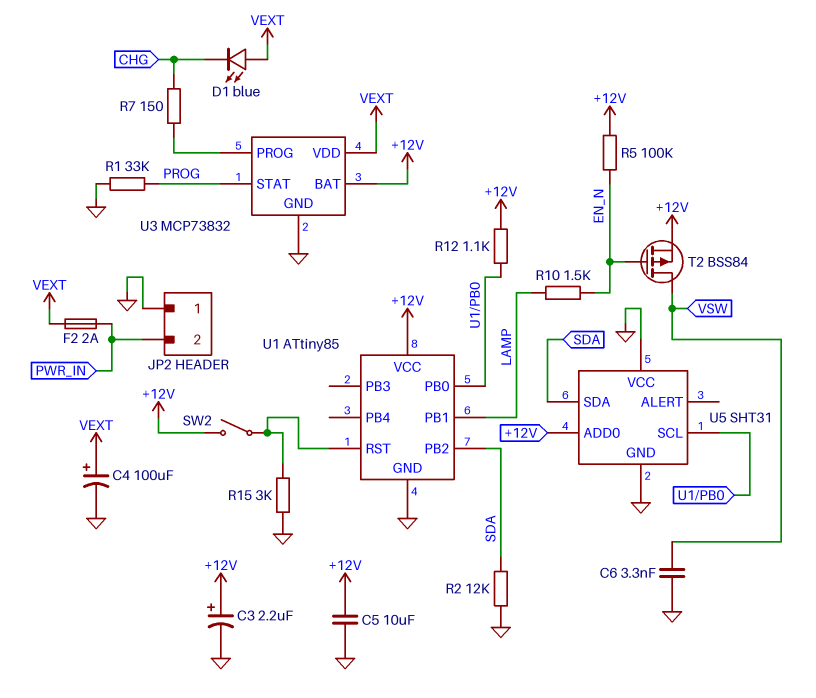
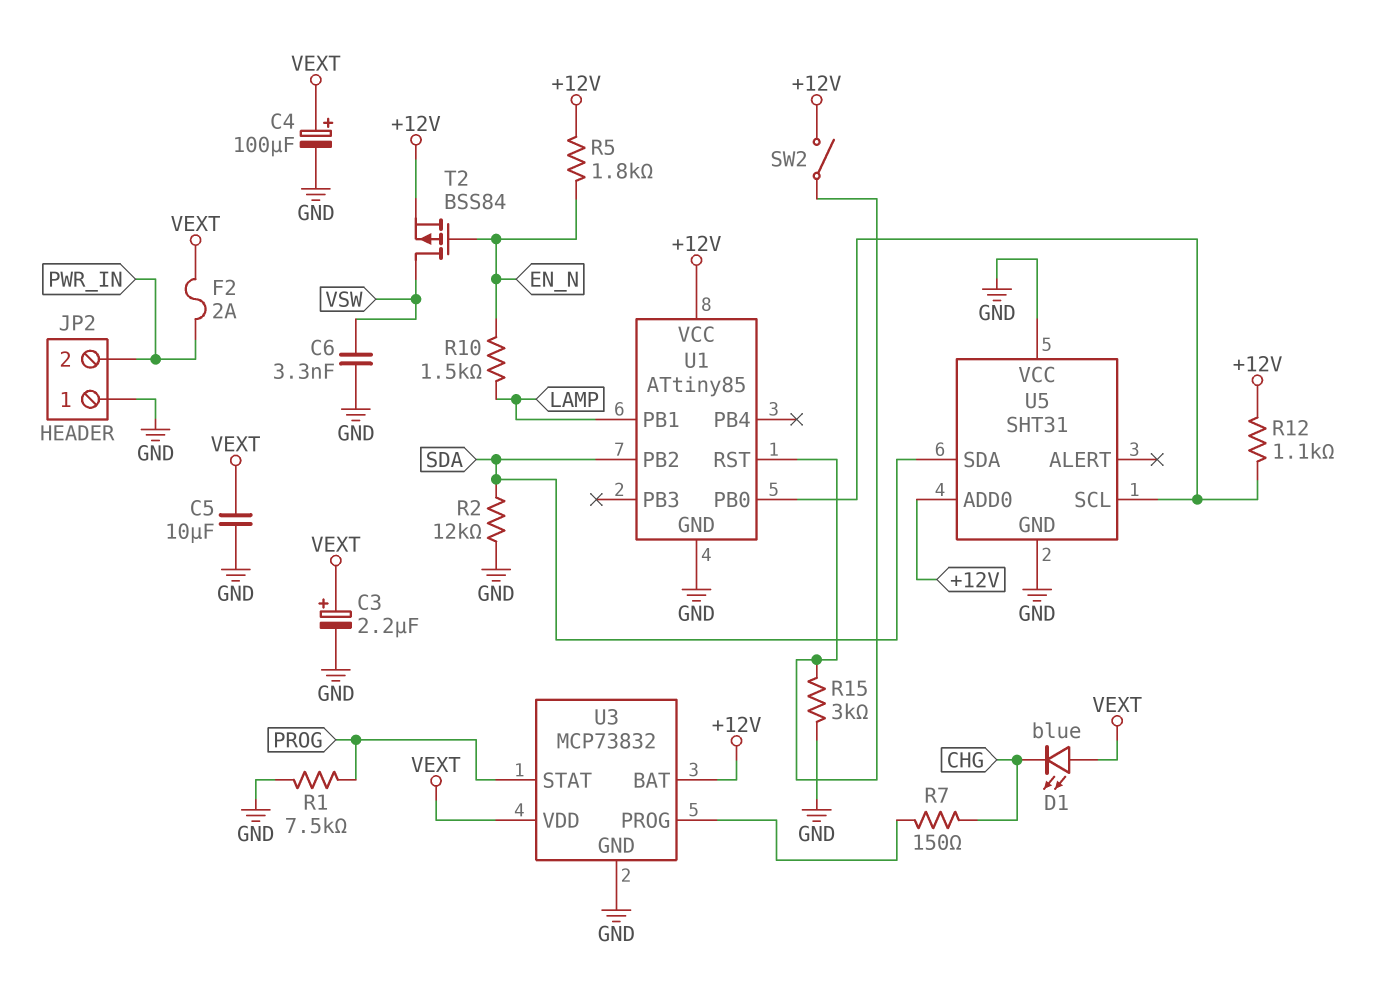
C3: 2.2uF (plus +12V, minus GND) -> 2.2uF (plus VEXT, minus GND)
C5: 10uF (+12V, GND) -> 10uF (GND, VEXT)
R1: 33k (GND, PROG) -> 7.5k (GND, PROG)
R5: 100k (+12V, EN_N) -> 1.8k (+12V, EN_N)

